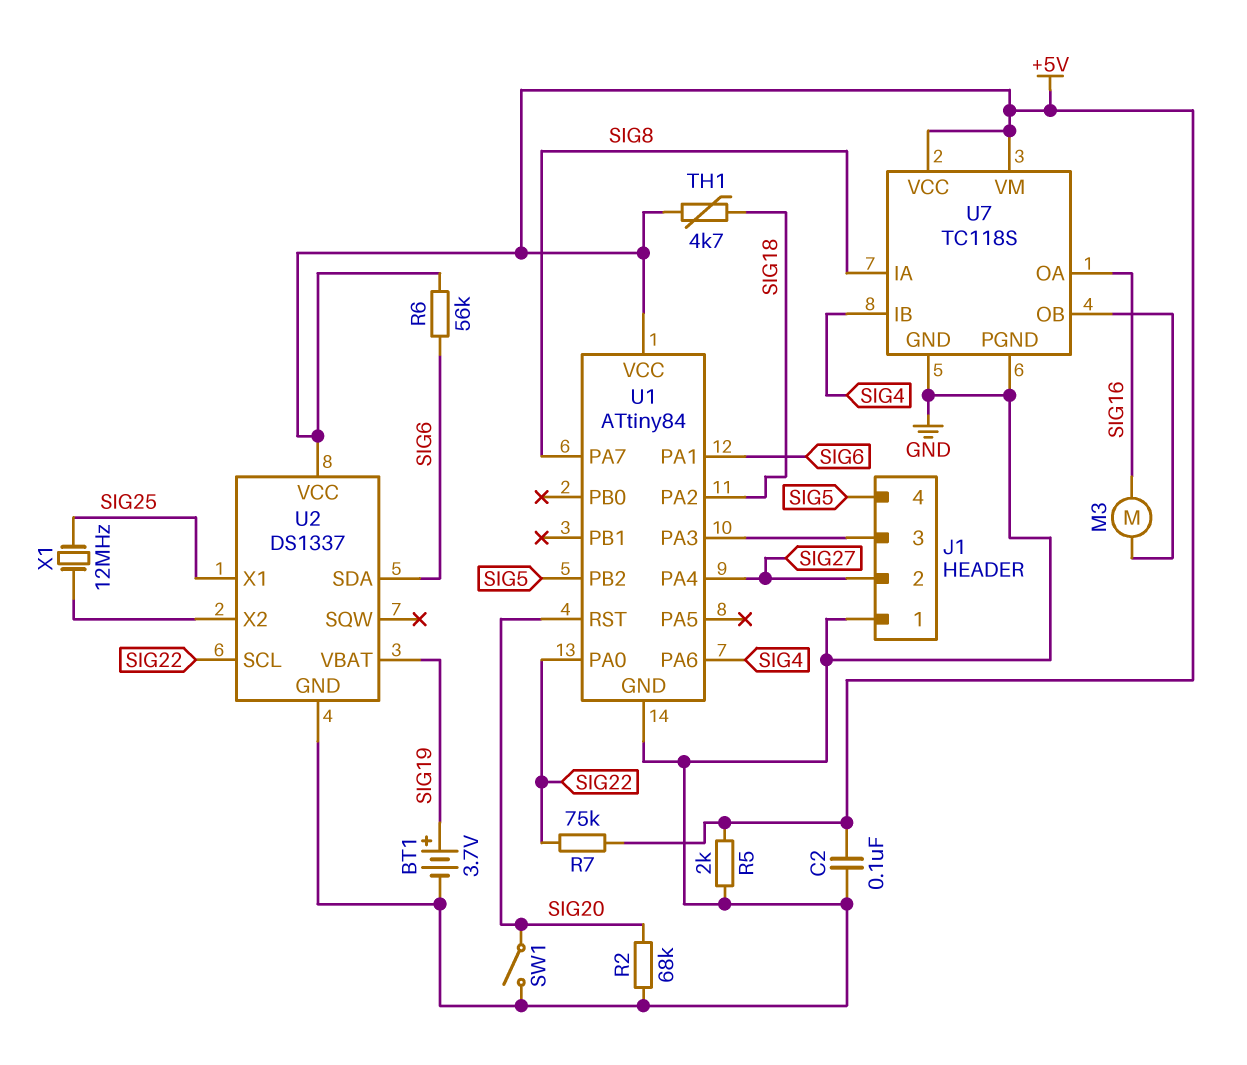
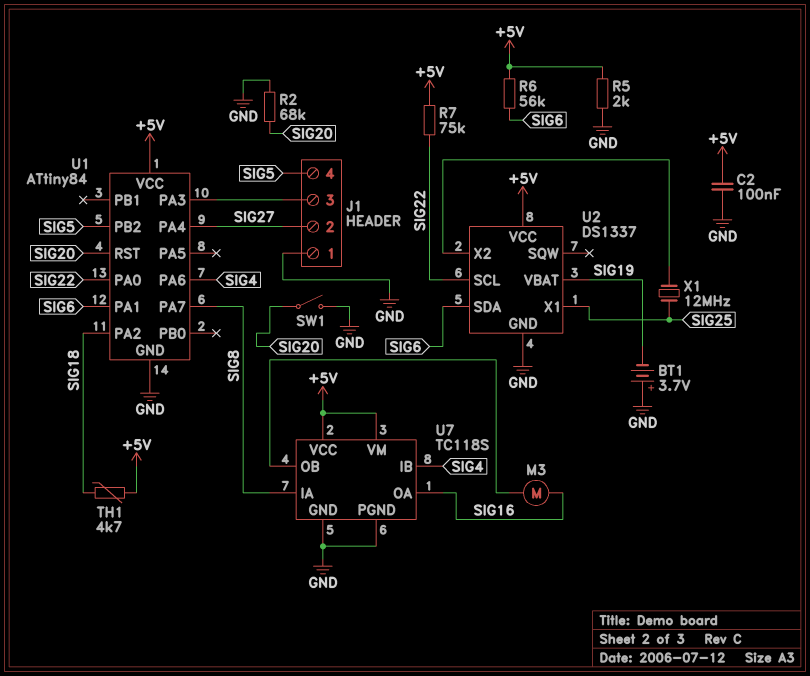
BT1: 3.7V (plus SIG19, minus GND) -> 3.7V (plus GND, minus SIG19)

